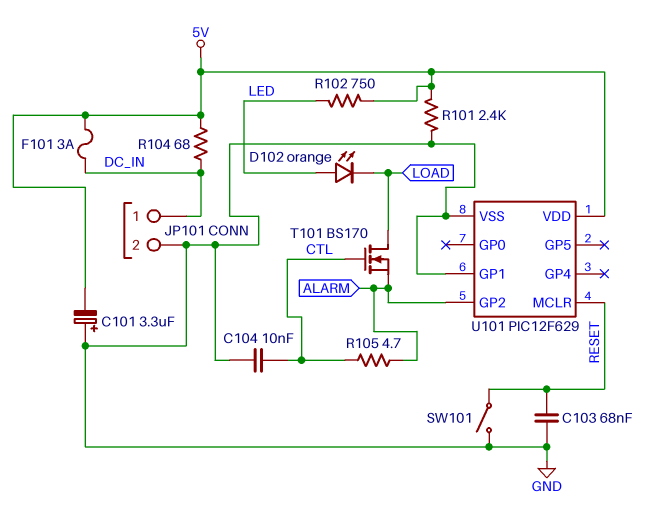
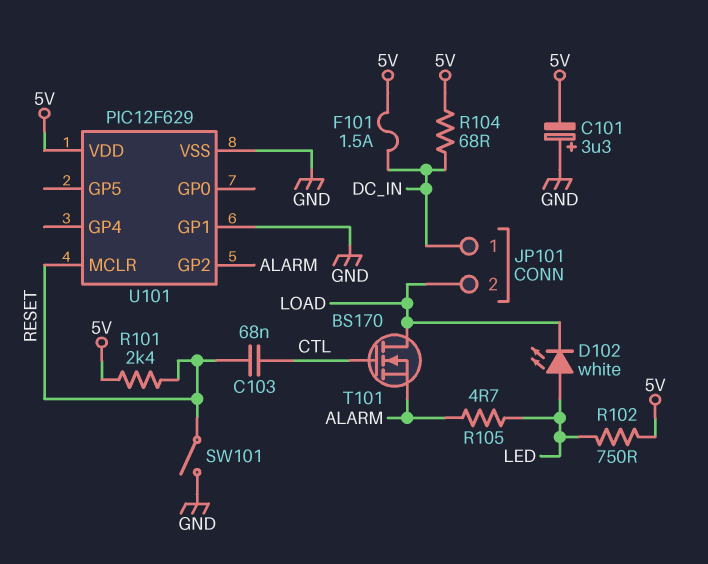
C103: 68nF (GND, RESET) -> 68nF (CTL, RESET)
C104: 10nF (CTL, GND) -> none
D102: LED orange (A LED, K LOAD) -> LED white (A LED, K LOAD)
F101: 3A (5V, DC_IN) -> 1.5A (5V, DC_IN)
JP101 pin 2: GND -> LOAD
R101: 2.4k (5V, GND) -> 2.4k (5V, RESET)
R105: 4.7 (ALARM, CTL) -> 4.7 (ALARM, LED)

